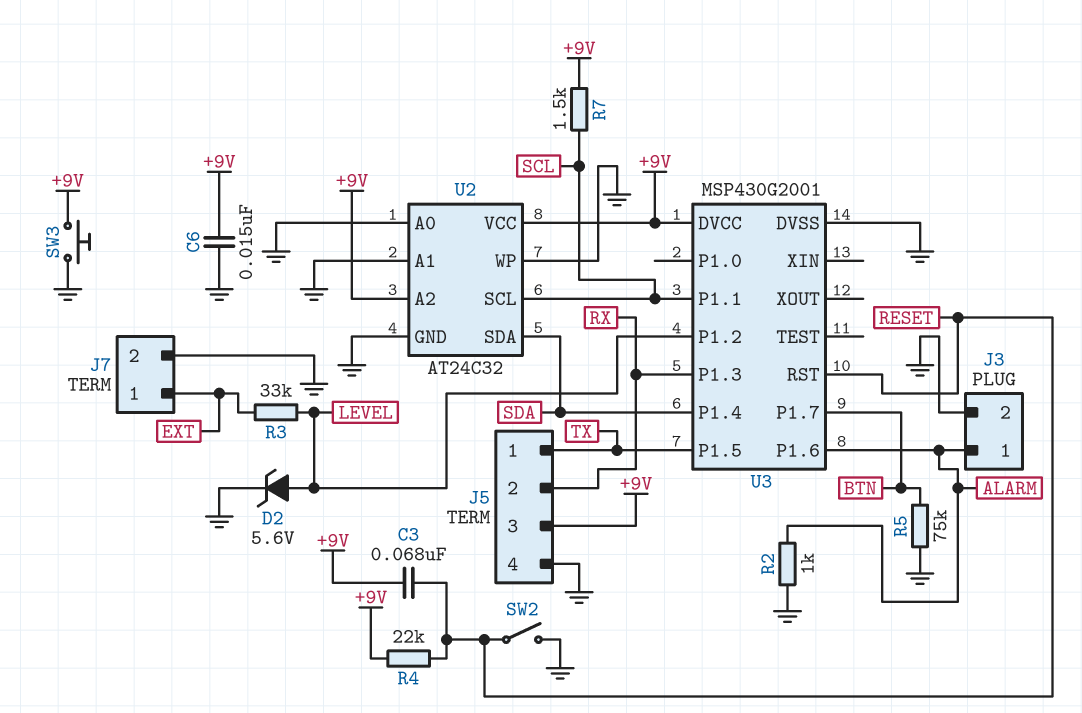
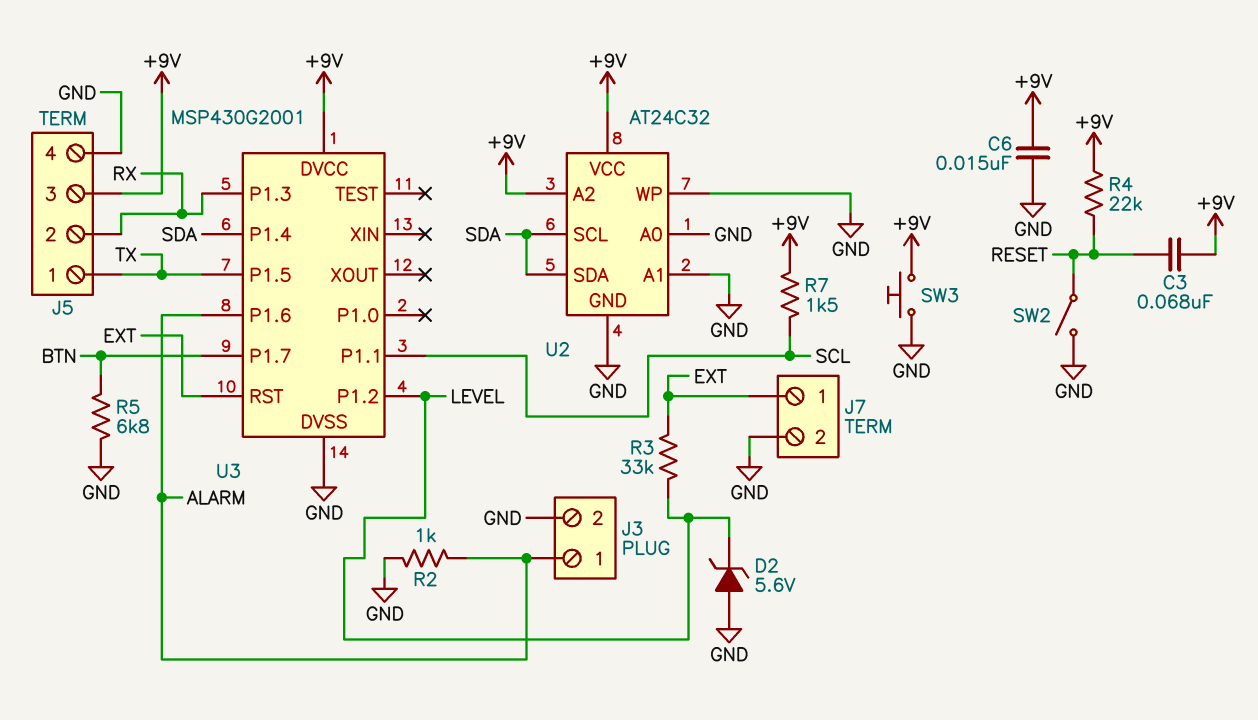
D2: zener 5.6V (A LEVEL, K GND) -> zener 5.6V (A GND, K LEVEL)
R5: 75k (BTN, GND) -> 6.8k (BTN, GND)
U2 pin SCL: SCL -> SDA
U3 pin RST: RESET -> EXT

